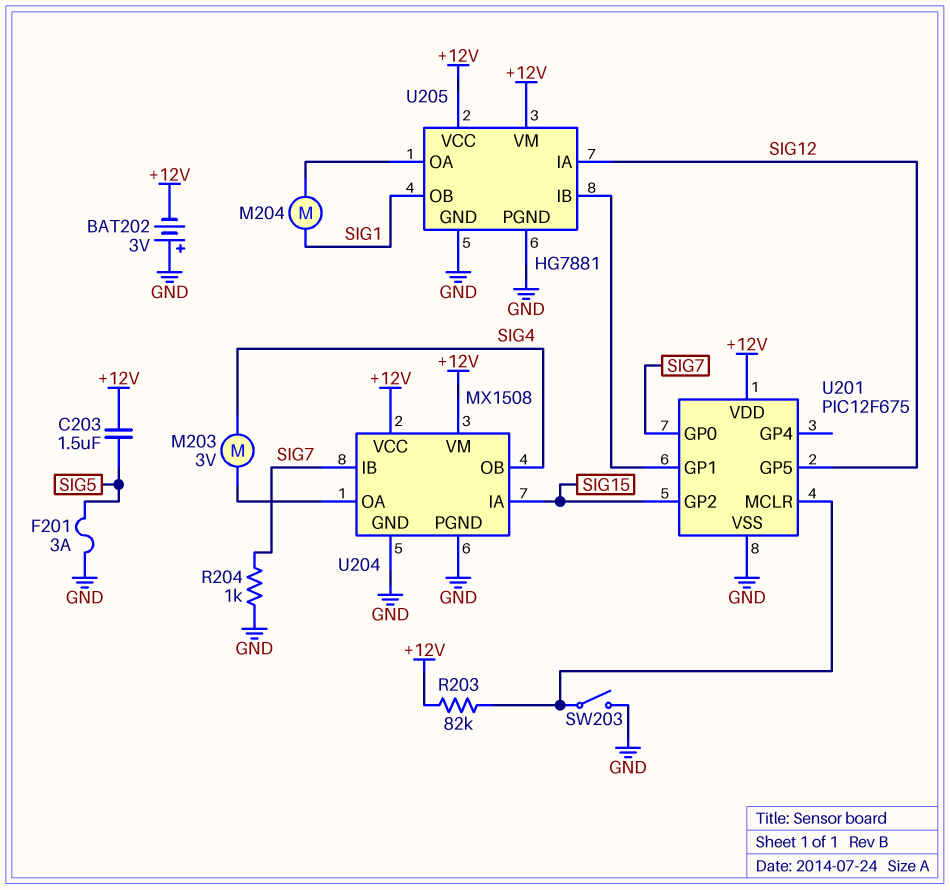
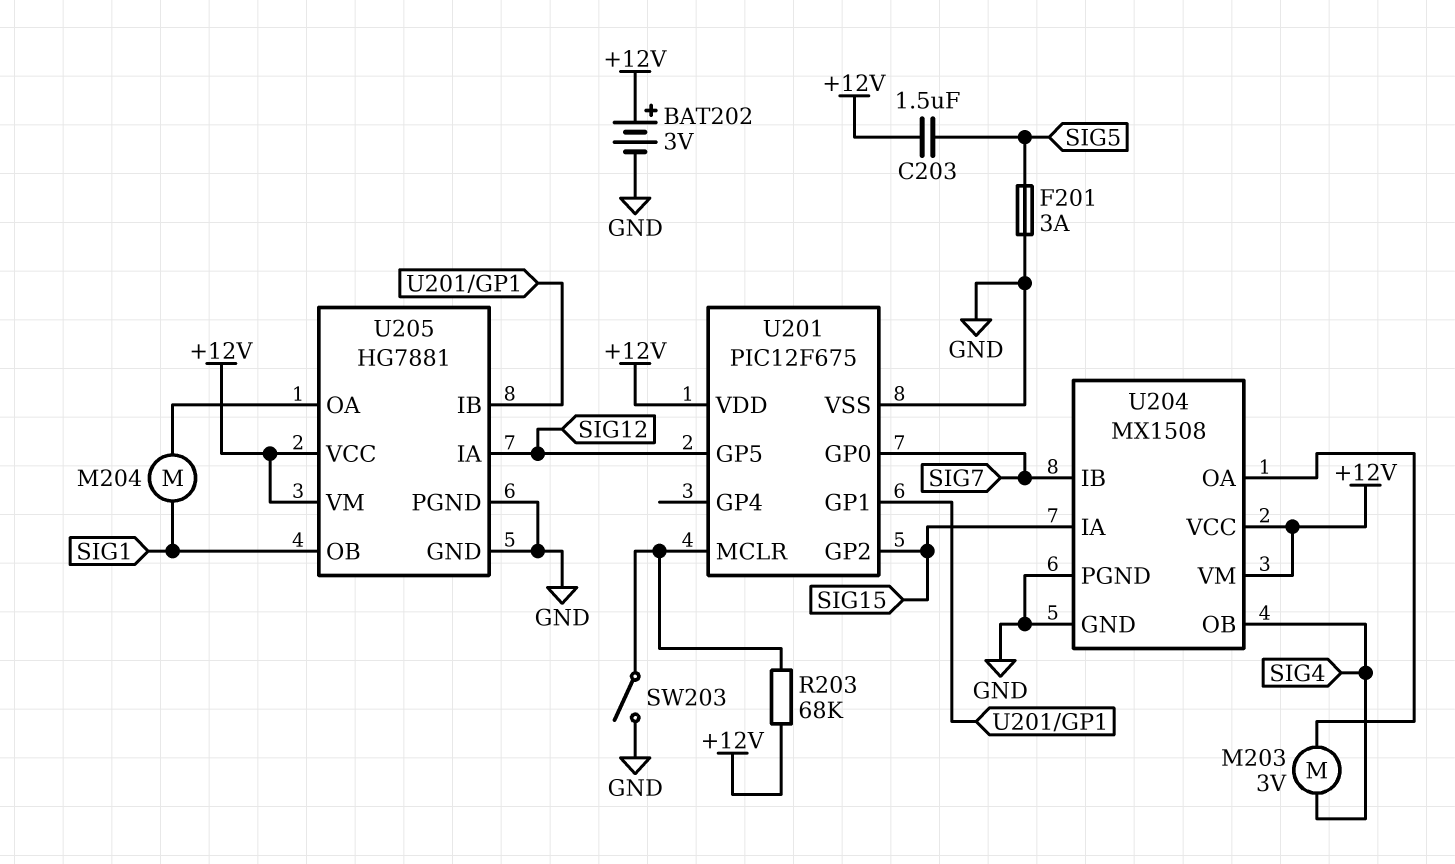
BAT202: 3V (plus GND, minus +12V) -> 3V (plus +12V, minus GND)
R203: 82k (+12V, U201/MCLR) -> 68k (+12V, U201/MCLR)
R204: 1k (GND, SIG7) -> none

